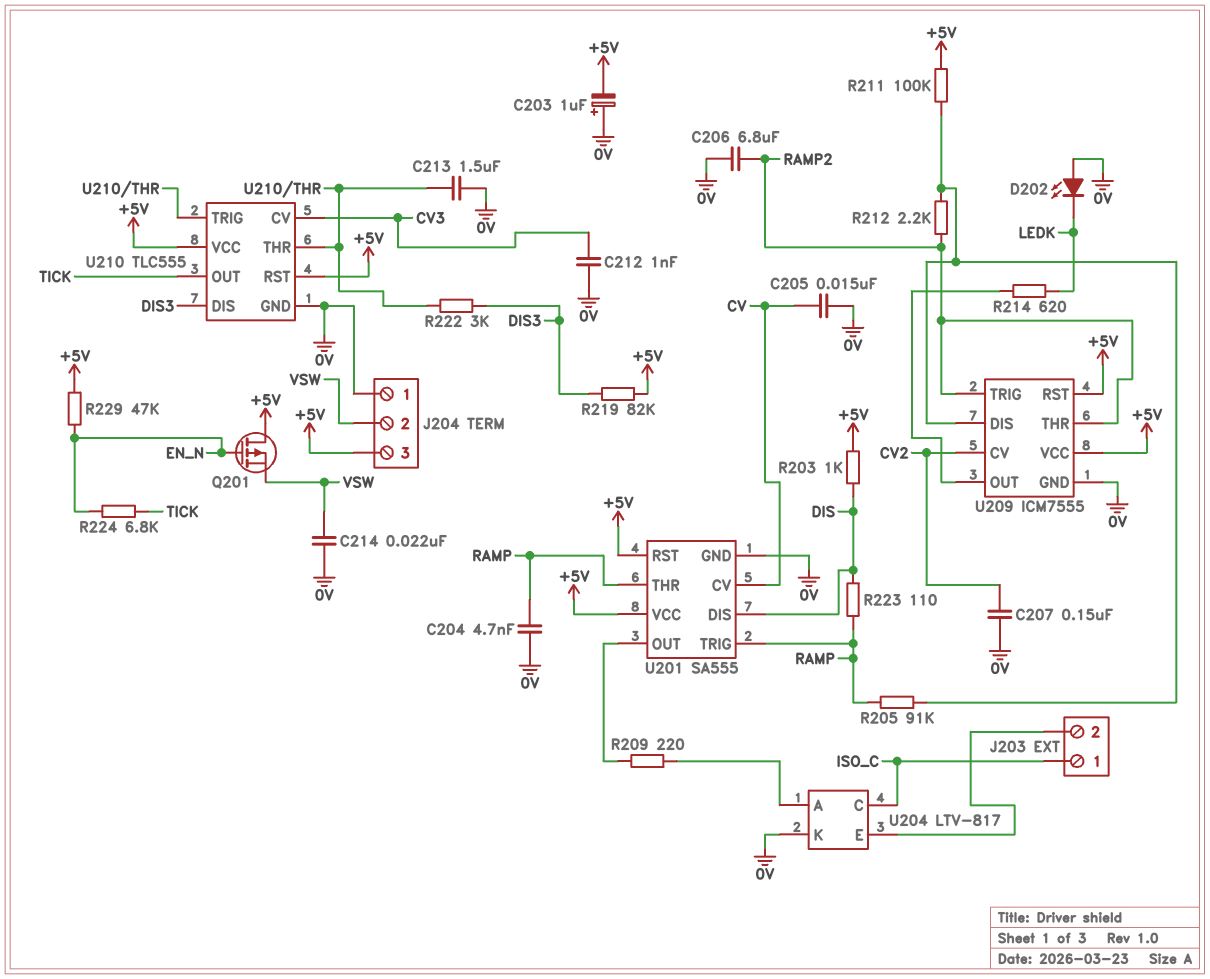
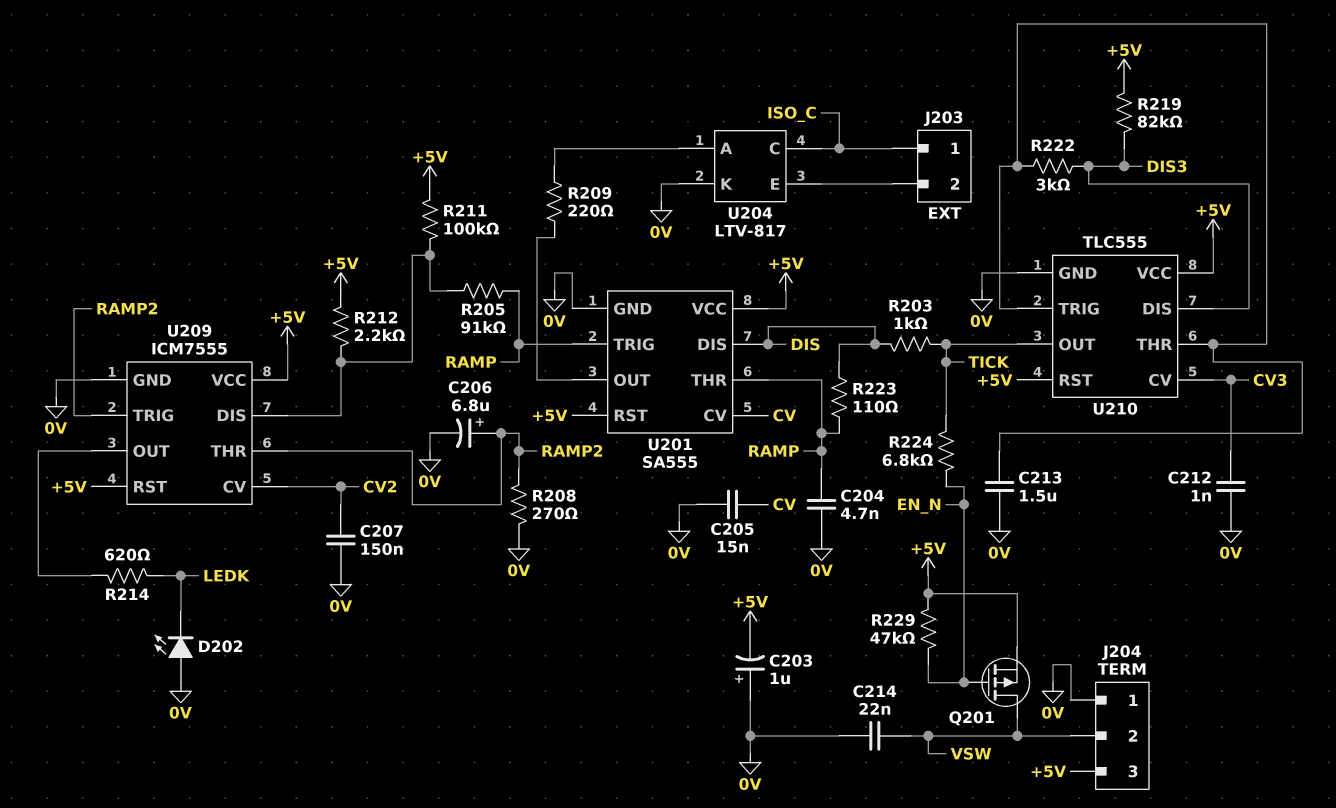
C206: 6.8uF (0V, RAMP2) -> 6.8uF (plus RAMP2, minus 0V)
Q201: PMOS (G EN_N, D +5V, S VSW) -> PMOS (G EN_N, D VSW, S +5V)
R203: 1k (+5V, DIS) -> 1k (DIS, TICK)
R208: none -> 270 (0V, RAMP2)
R212: 2.2k (RAMP2, U209/DIS) -> 2.2k (+5V, U209/DIS)

